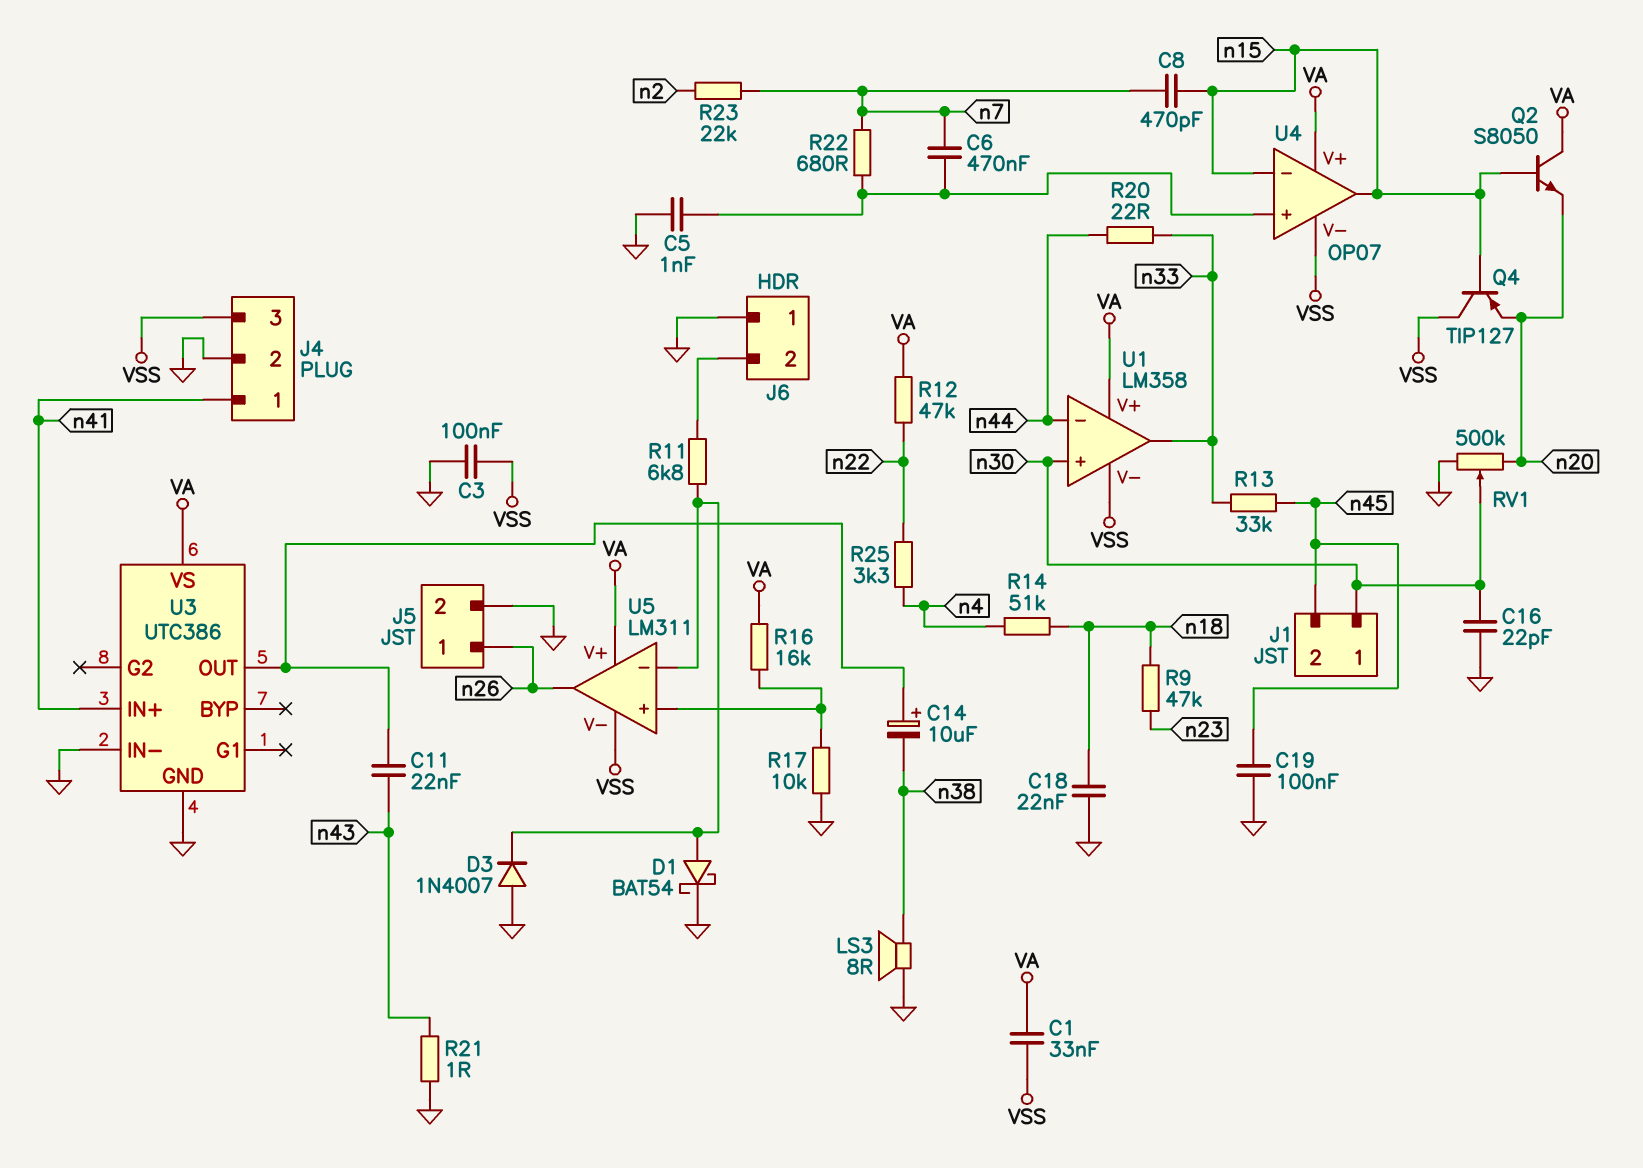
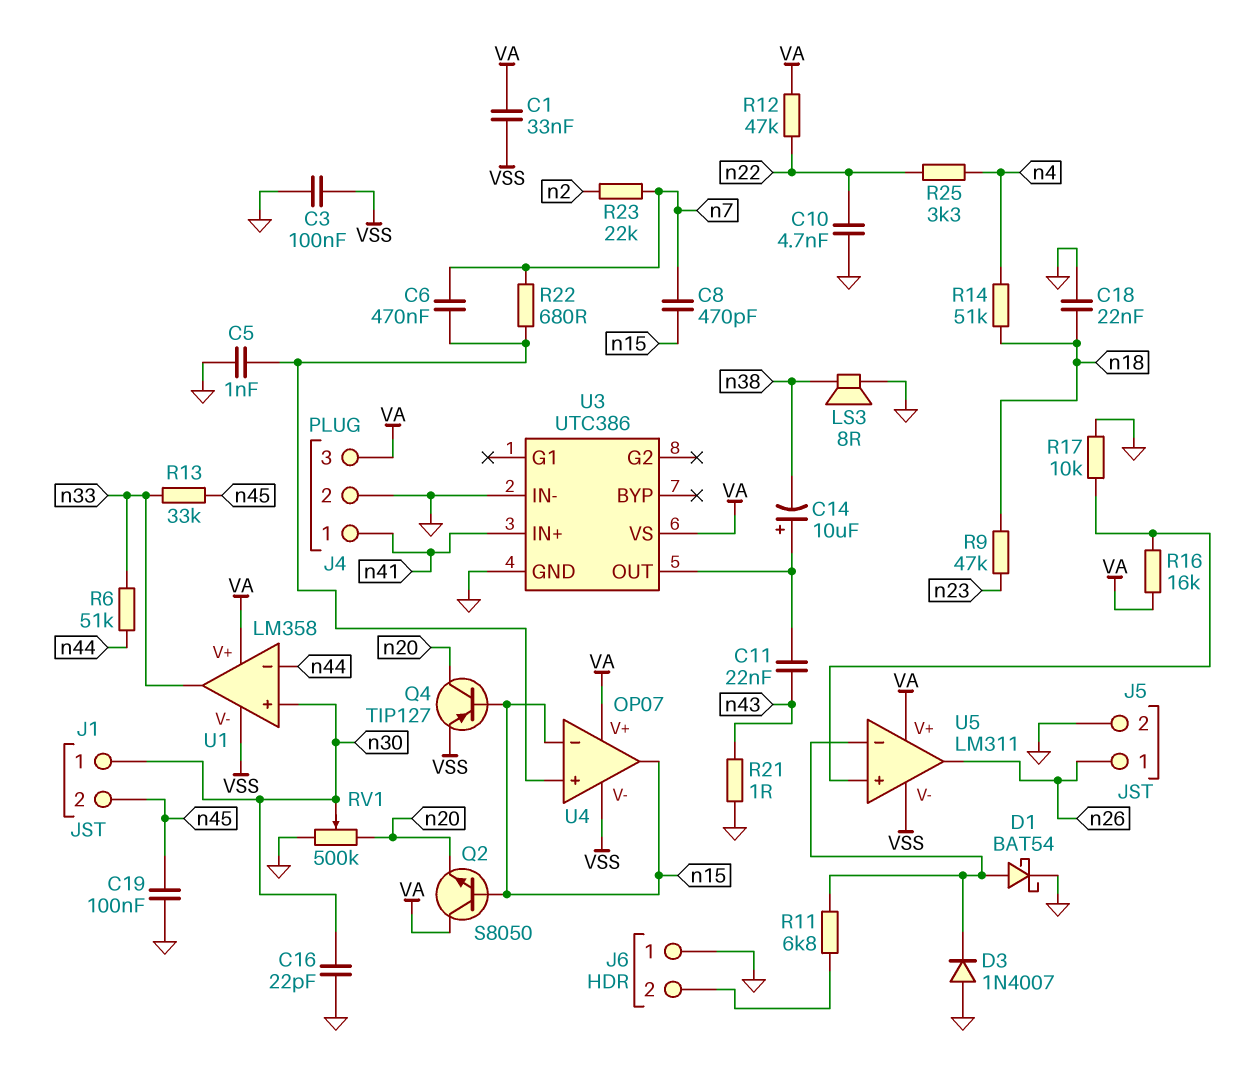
C10: none -> 4.7nF (GND, n22)
J4 pin 3: VSS -> VA
Q4: PNP TIP127 (B n15, C VSS, E n20) -> PNP TIP127 (B n15, C n20, E VSS)
R6: none -> 51k (n33, n44)
R20: 22 (n33, n44) -> none

